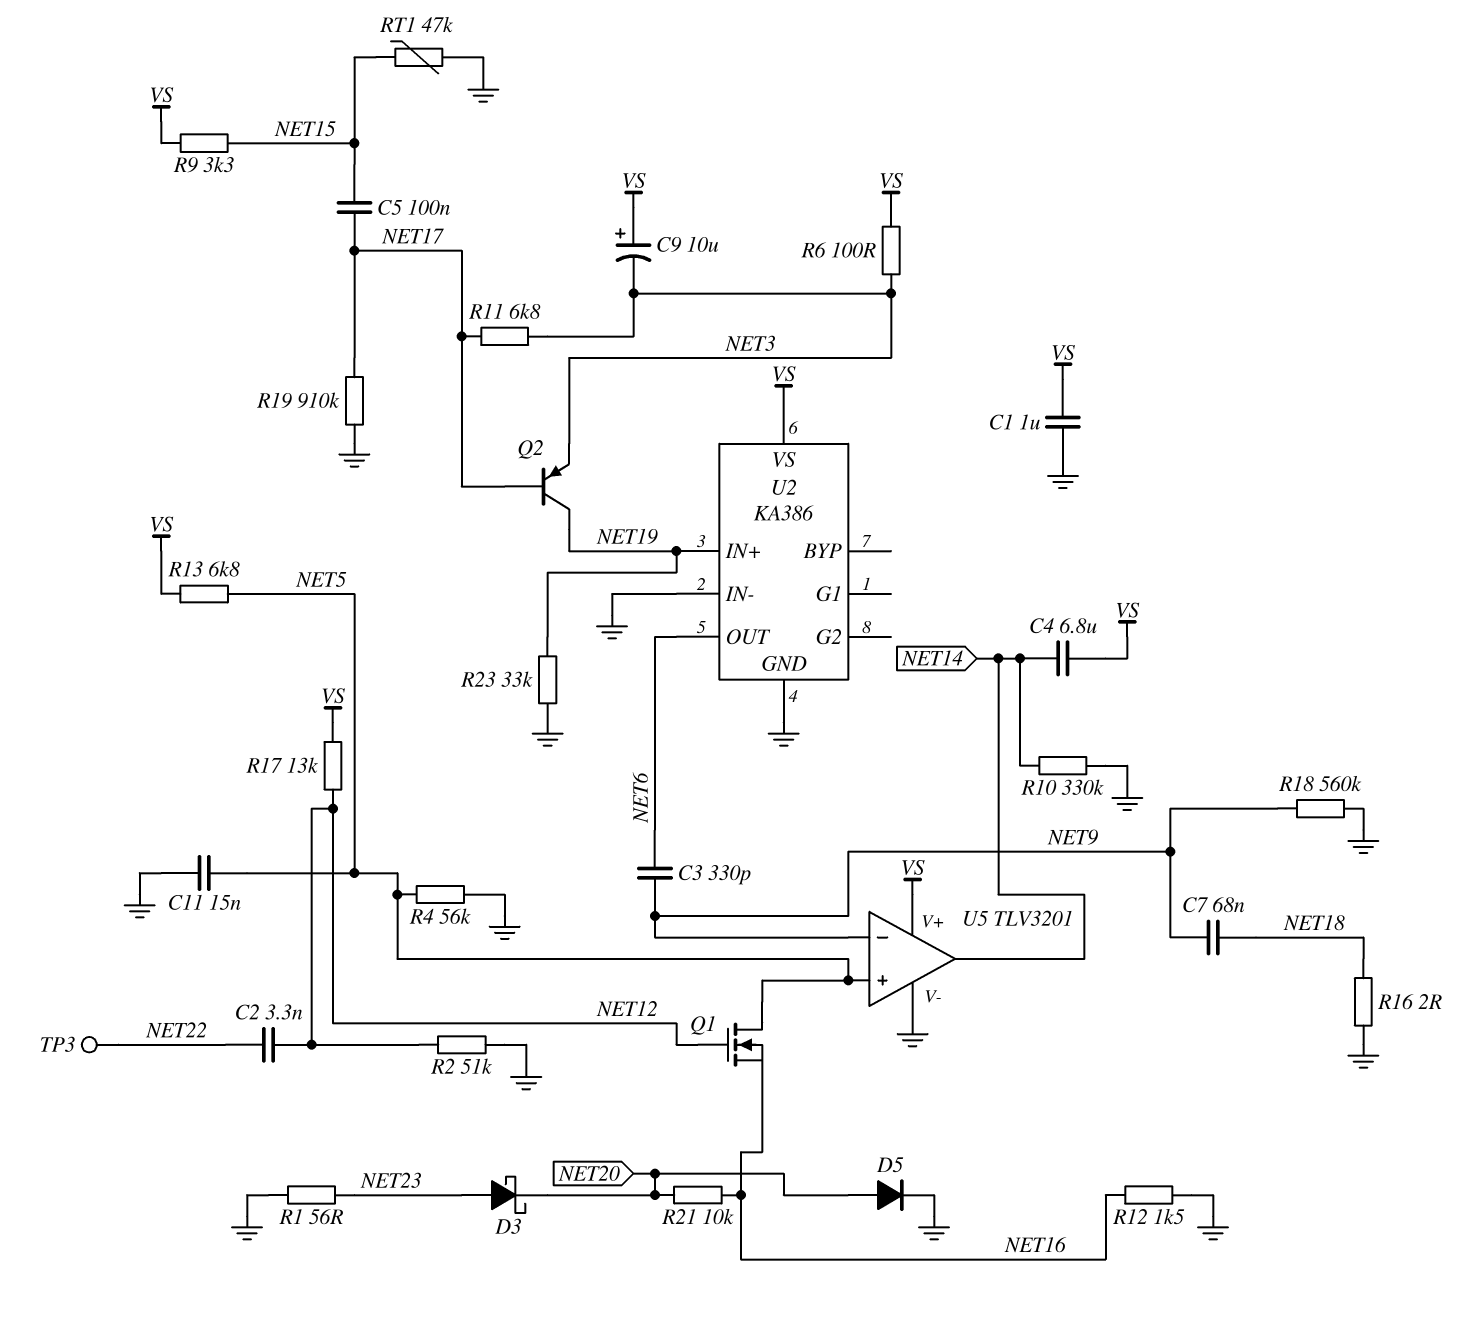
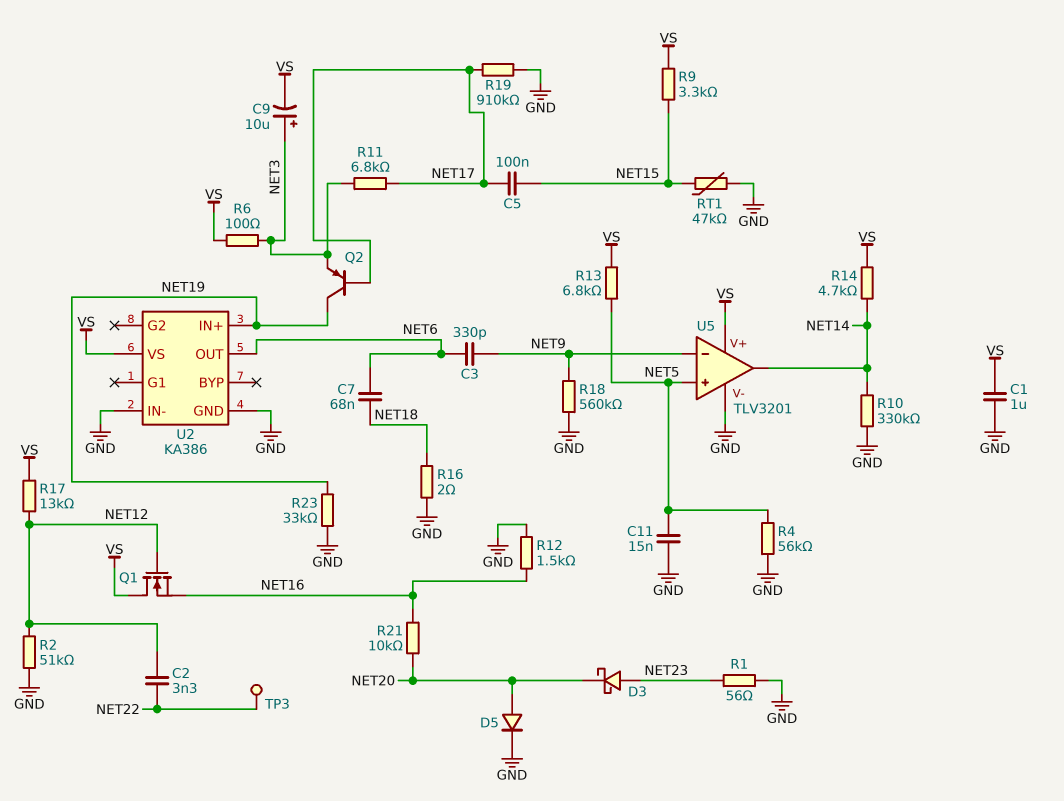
C4: 6.8uF (NET14, VS) -> none
C7: 68nF (NET9, NET18) -> 68nF (NET6, NET18)
C9: 10uF (plus VS, minus NET3) -> 10uF (plus NET3, minus VS)
Q1: NMOS (G NET12, D NET5, S NET16) -> NMOS (G NET12, D VS, S NET16)
R14: none -> 4.7k (NET14, VS)

